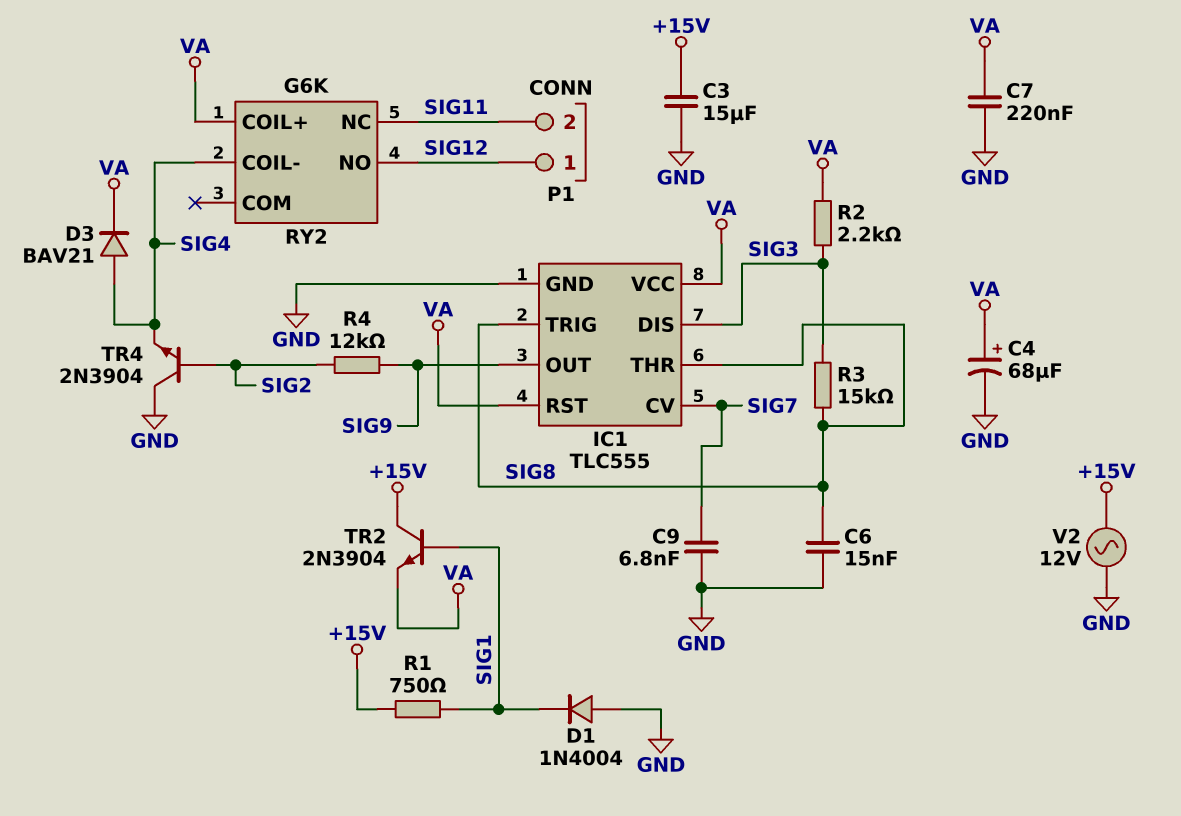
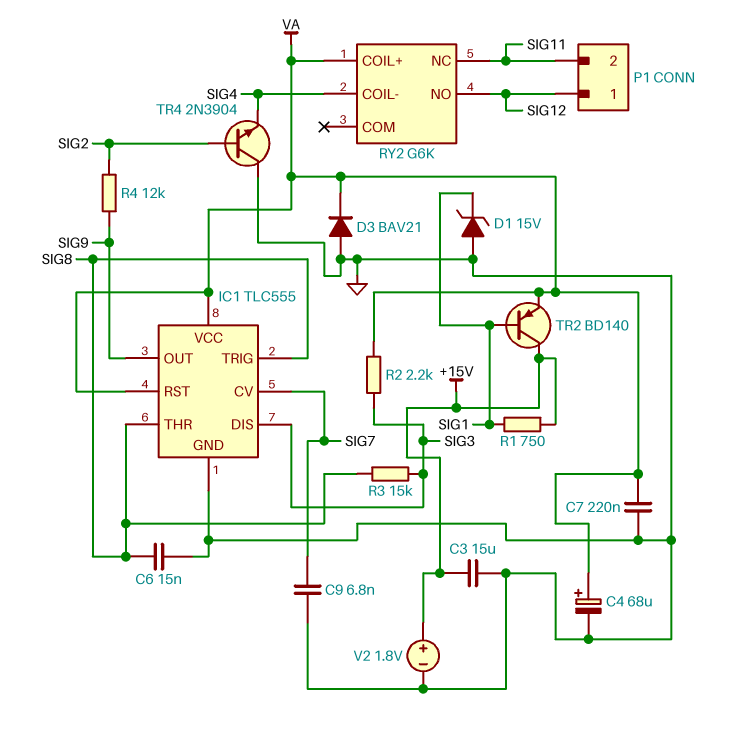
D1: diode 1N4004 (A GND, K SIG1) -> zener 15V (A GND, K SIG1)
D3: diode BAV21 (A SIG4, K VA) -> diode BAV21 (A GND, K VA)
TR2: NPN 2N3904 (B SIG1, C +15V, E VA) -> PNP BD140 (B SIG1, C +15V, E VA)
V2: AC 12V (+15V, GND) -> 1.8V (plus +15V, minus GND)

